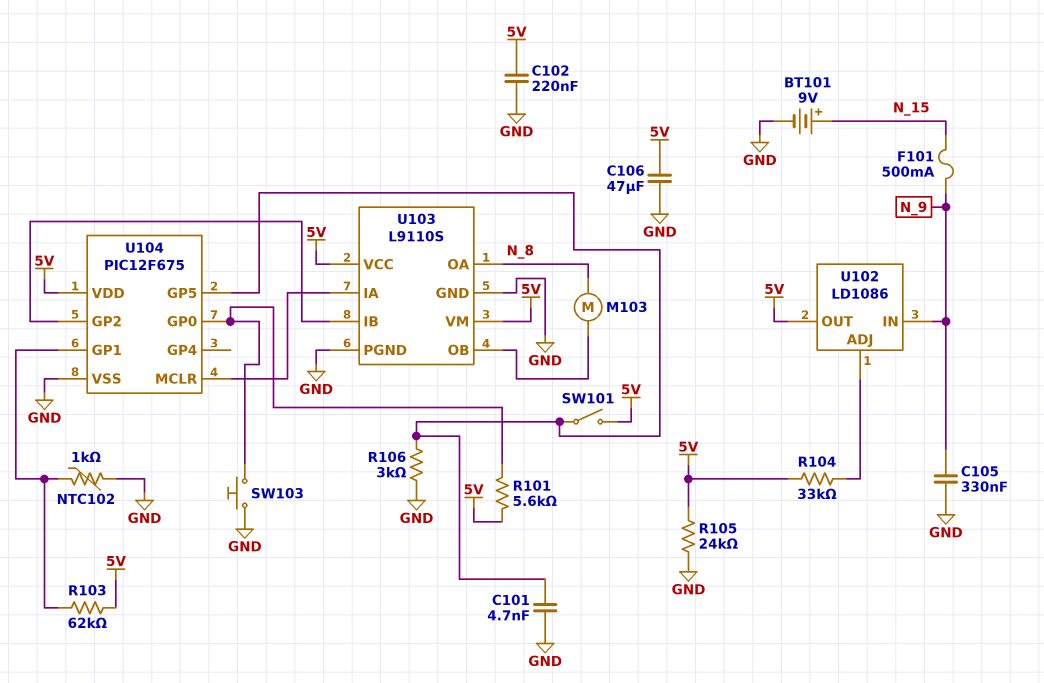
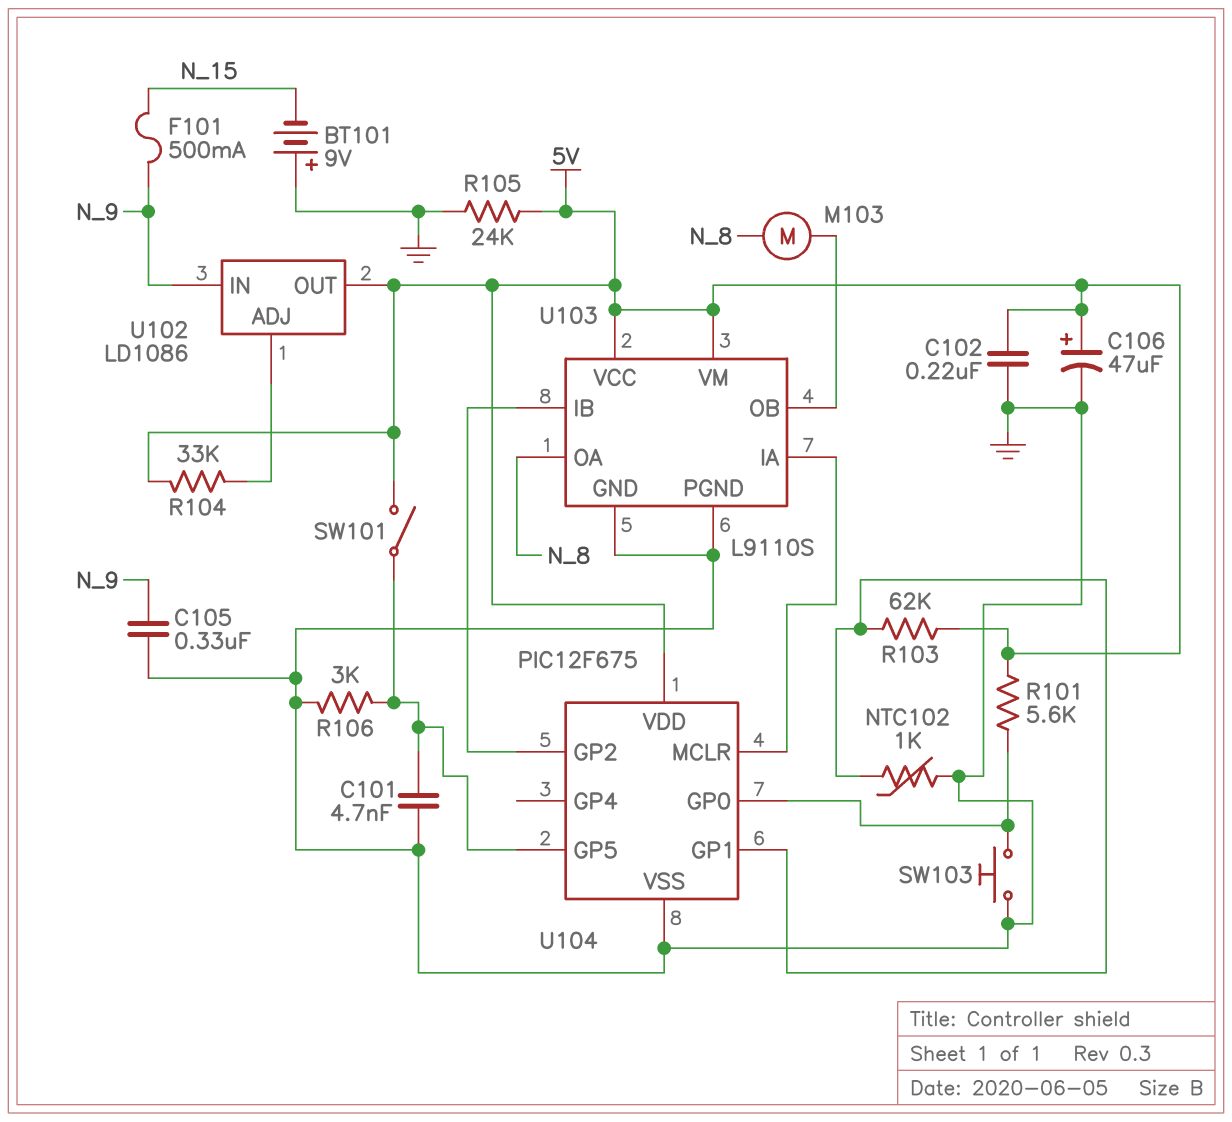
BT101: 9V (plus N_15, minus GND) -> 9V (plus GND, minus N_15)
C106: 47uF (5V, GND) -> 47uF (plus 5V, minus GND)

